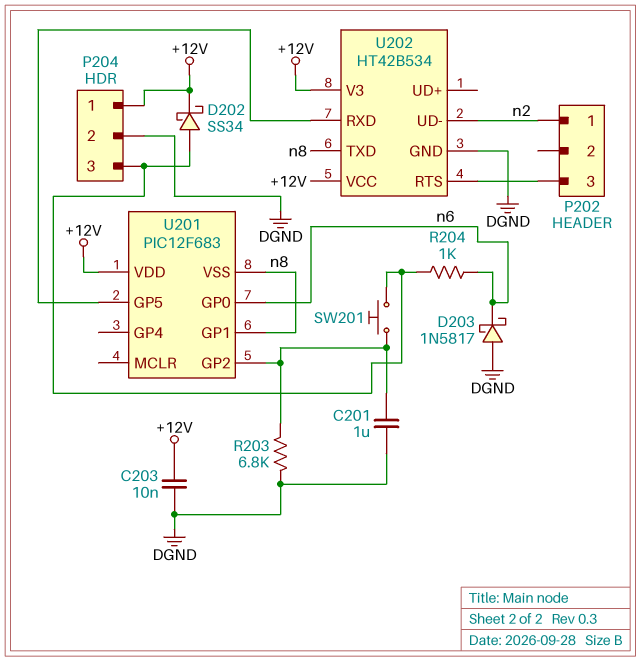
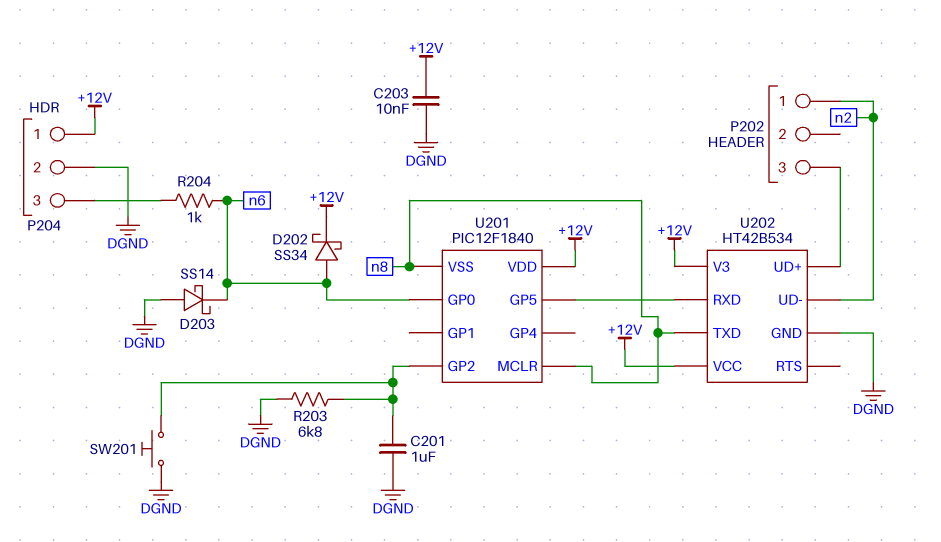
D202: schottky SS34 (A P204/3, K +12V) -> schottky SS34 (A n6, K +12V)
D203: schottky 1N5817 (A DGND, K n6) -> schottky SS14 (A DGND, K n6)
SW201: button (P204/3, U201/GP2) -> button (DGND, U201/GP2)
U201: PIC12F683 -> PIC12F1840
U201 pin GP1: n8 -> none
U201 pin MCLR: none -> n8
U202 pin RTS: P202/3 -> none
U202 pin UD+: none -> P202/3

